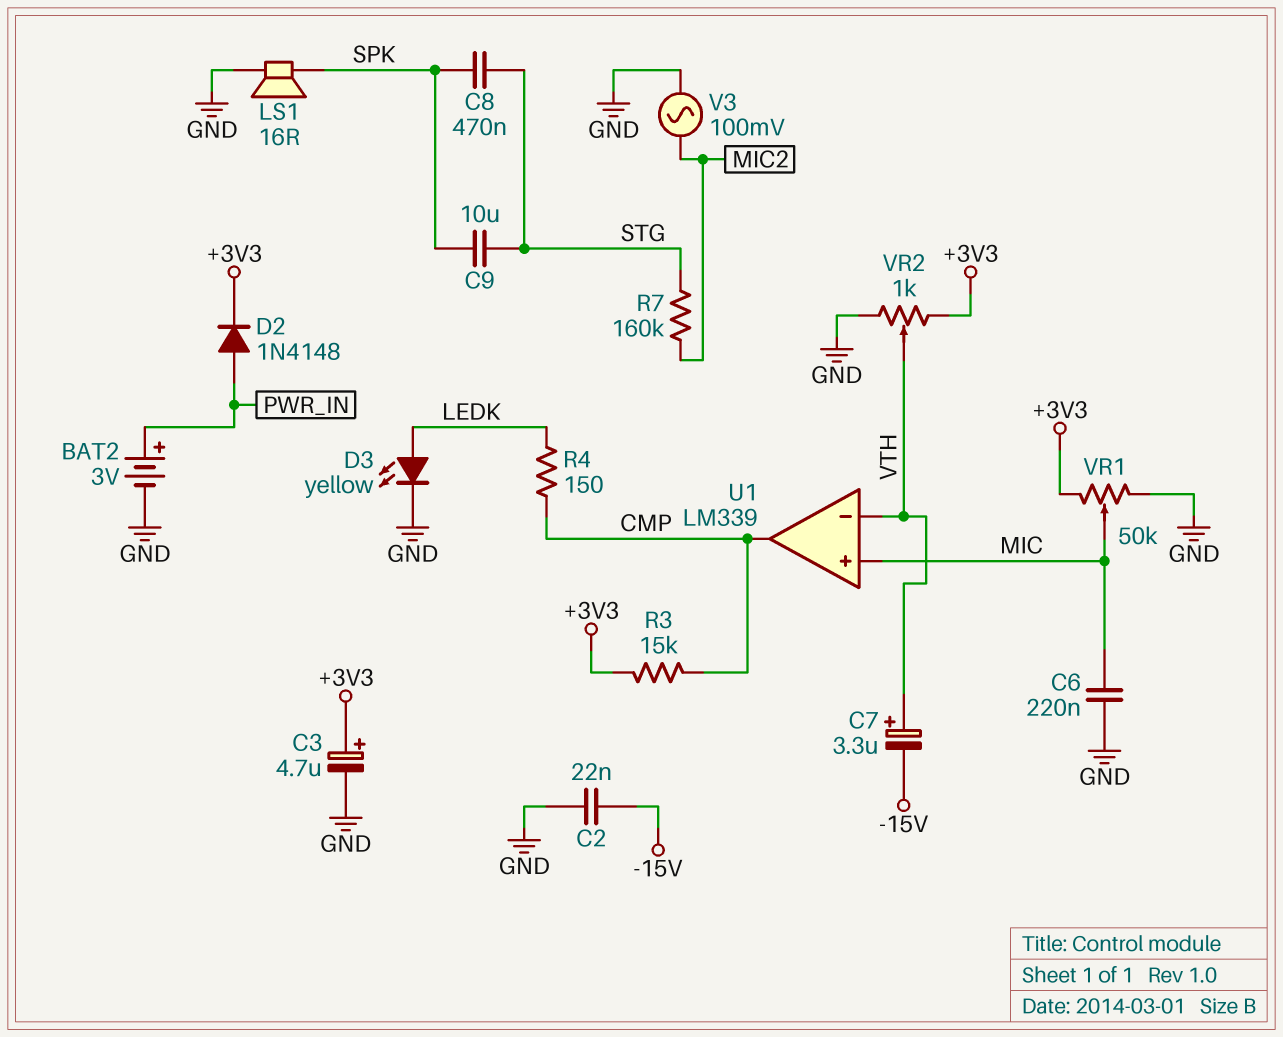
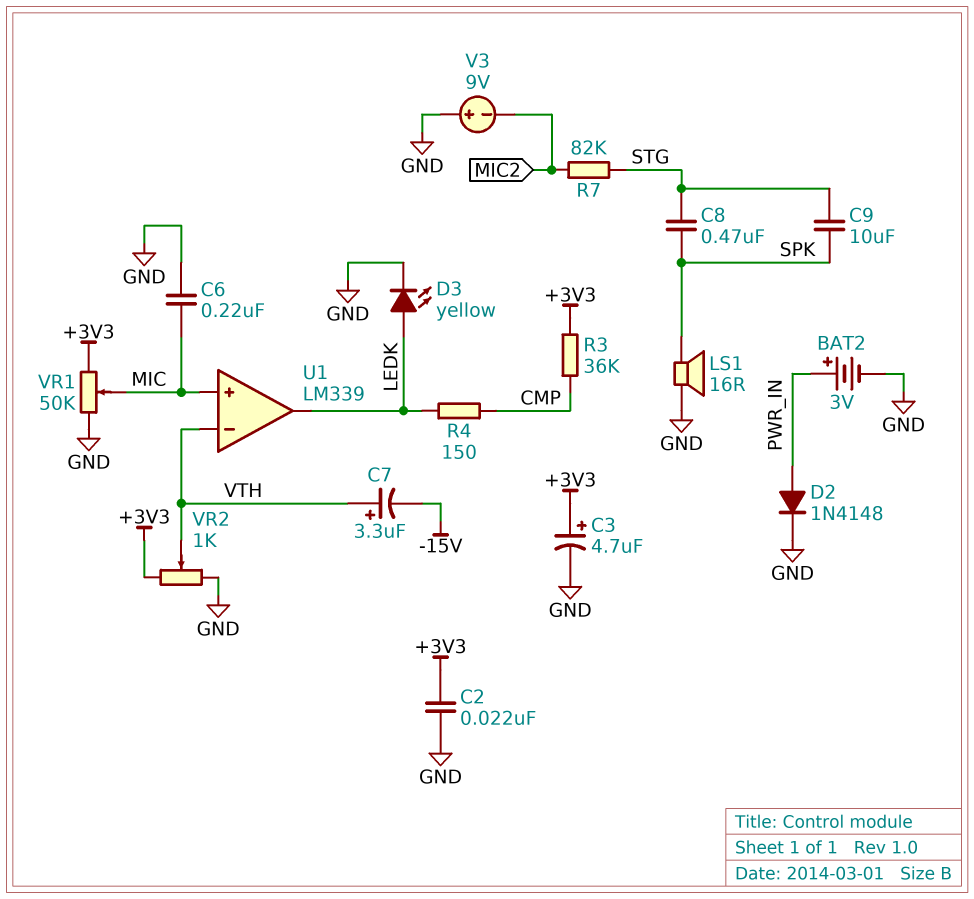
C2: 22nF (-15V, GND) -> 22nF (+3V3, GND)
D2: diode 1N4148 (A PWR_IN, K +3V3) -> diode 1N4148 (A PWR_IN, K GND)
R3: 15k (+3V3, CMP) -> 36k (+3V3, CMP)
R7: 160k (MIC2, STG) -> 82k (MIC2, STG)
U1 pin out: CMP -> LEDK
V3: AC 100mV (GND, MIC2) -> 9V (plus GND, minus MIC2)

